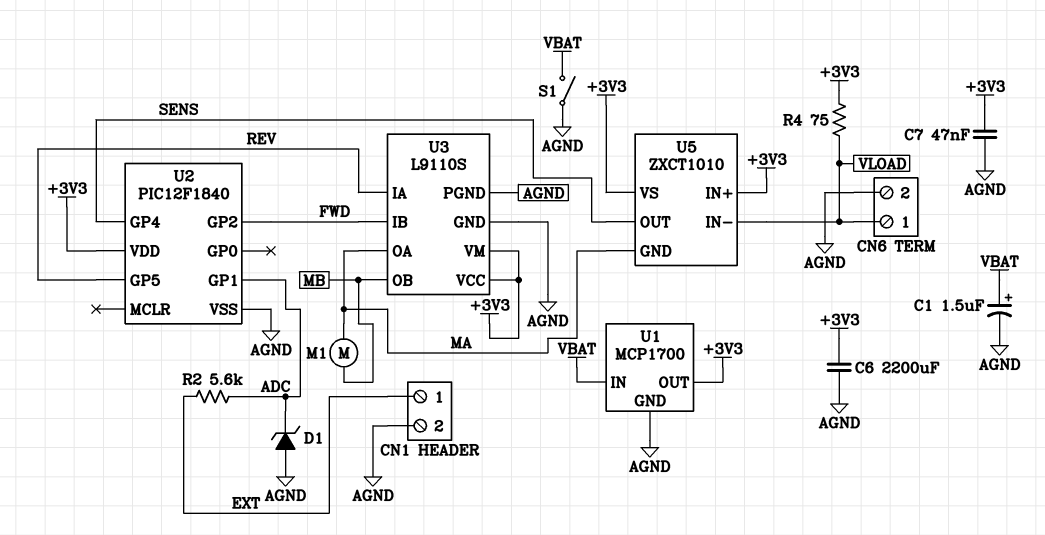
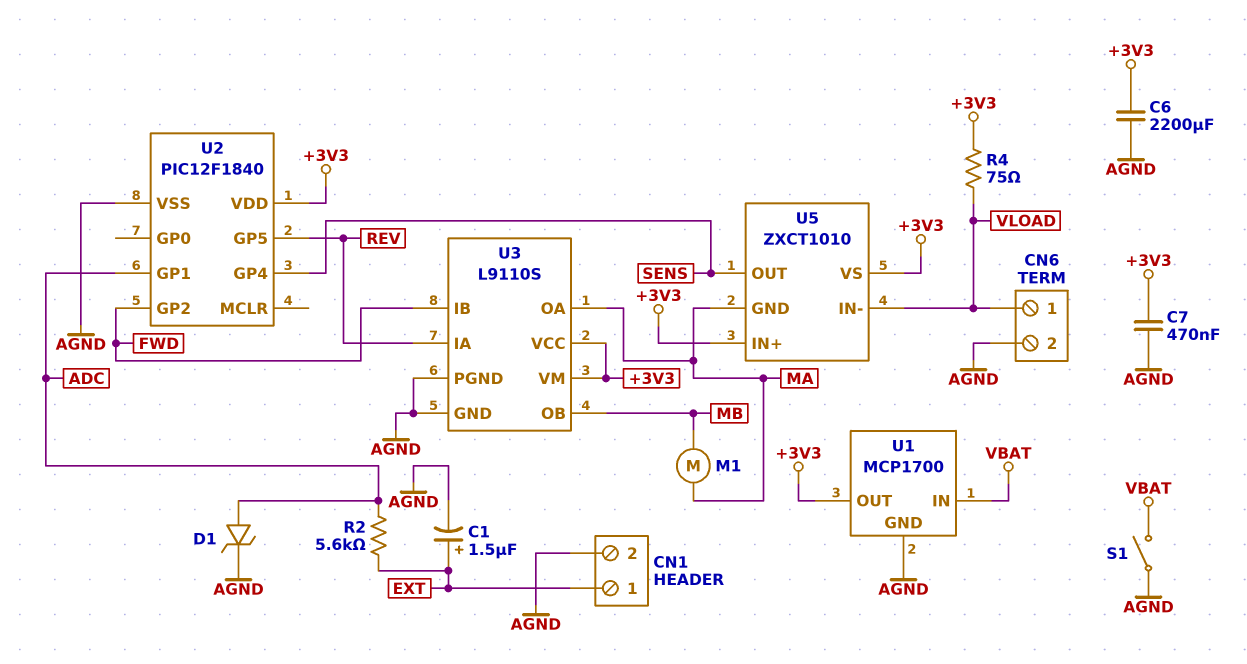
C1: 1.5uF (plus VBAT, minus AGND) -> 1.5uF (plus EXT, minus AGND)
C7: 47nF (+3V3, AGND) -> 470nF (+3V3, AGND)
D1: zener (A AGND, K ADC) -> zener (A ADC, K AGND)

